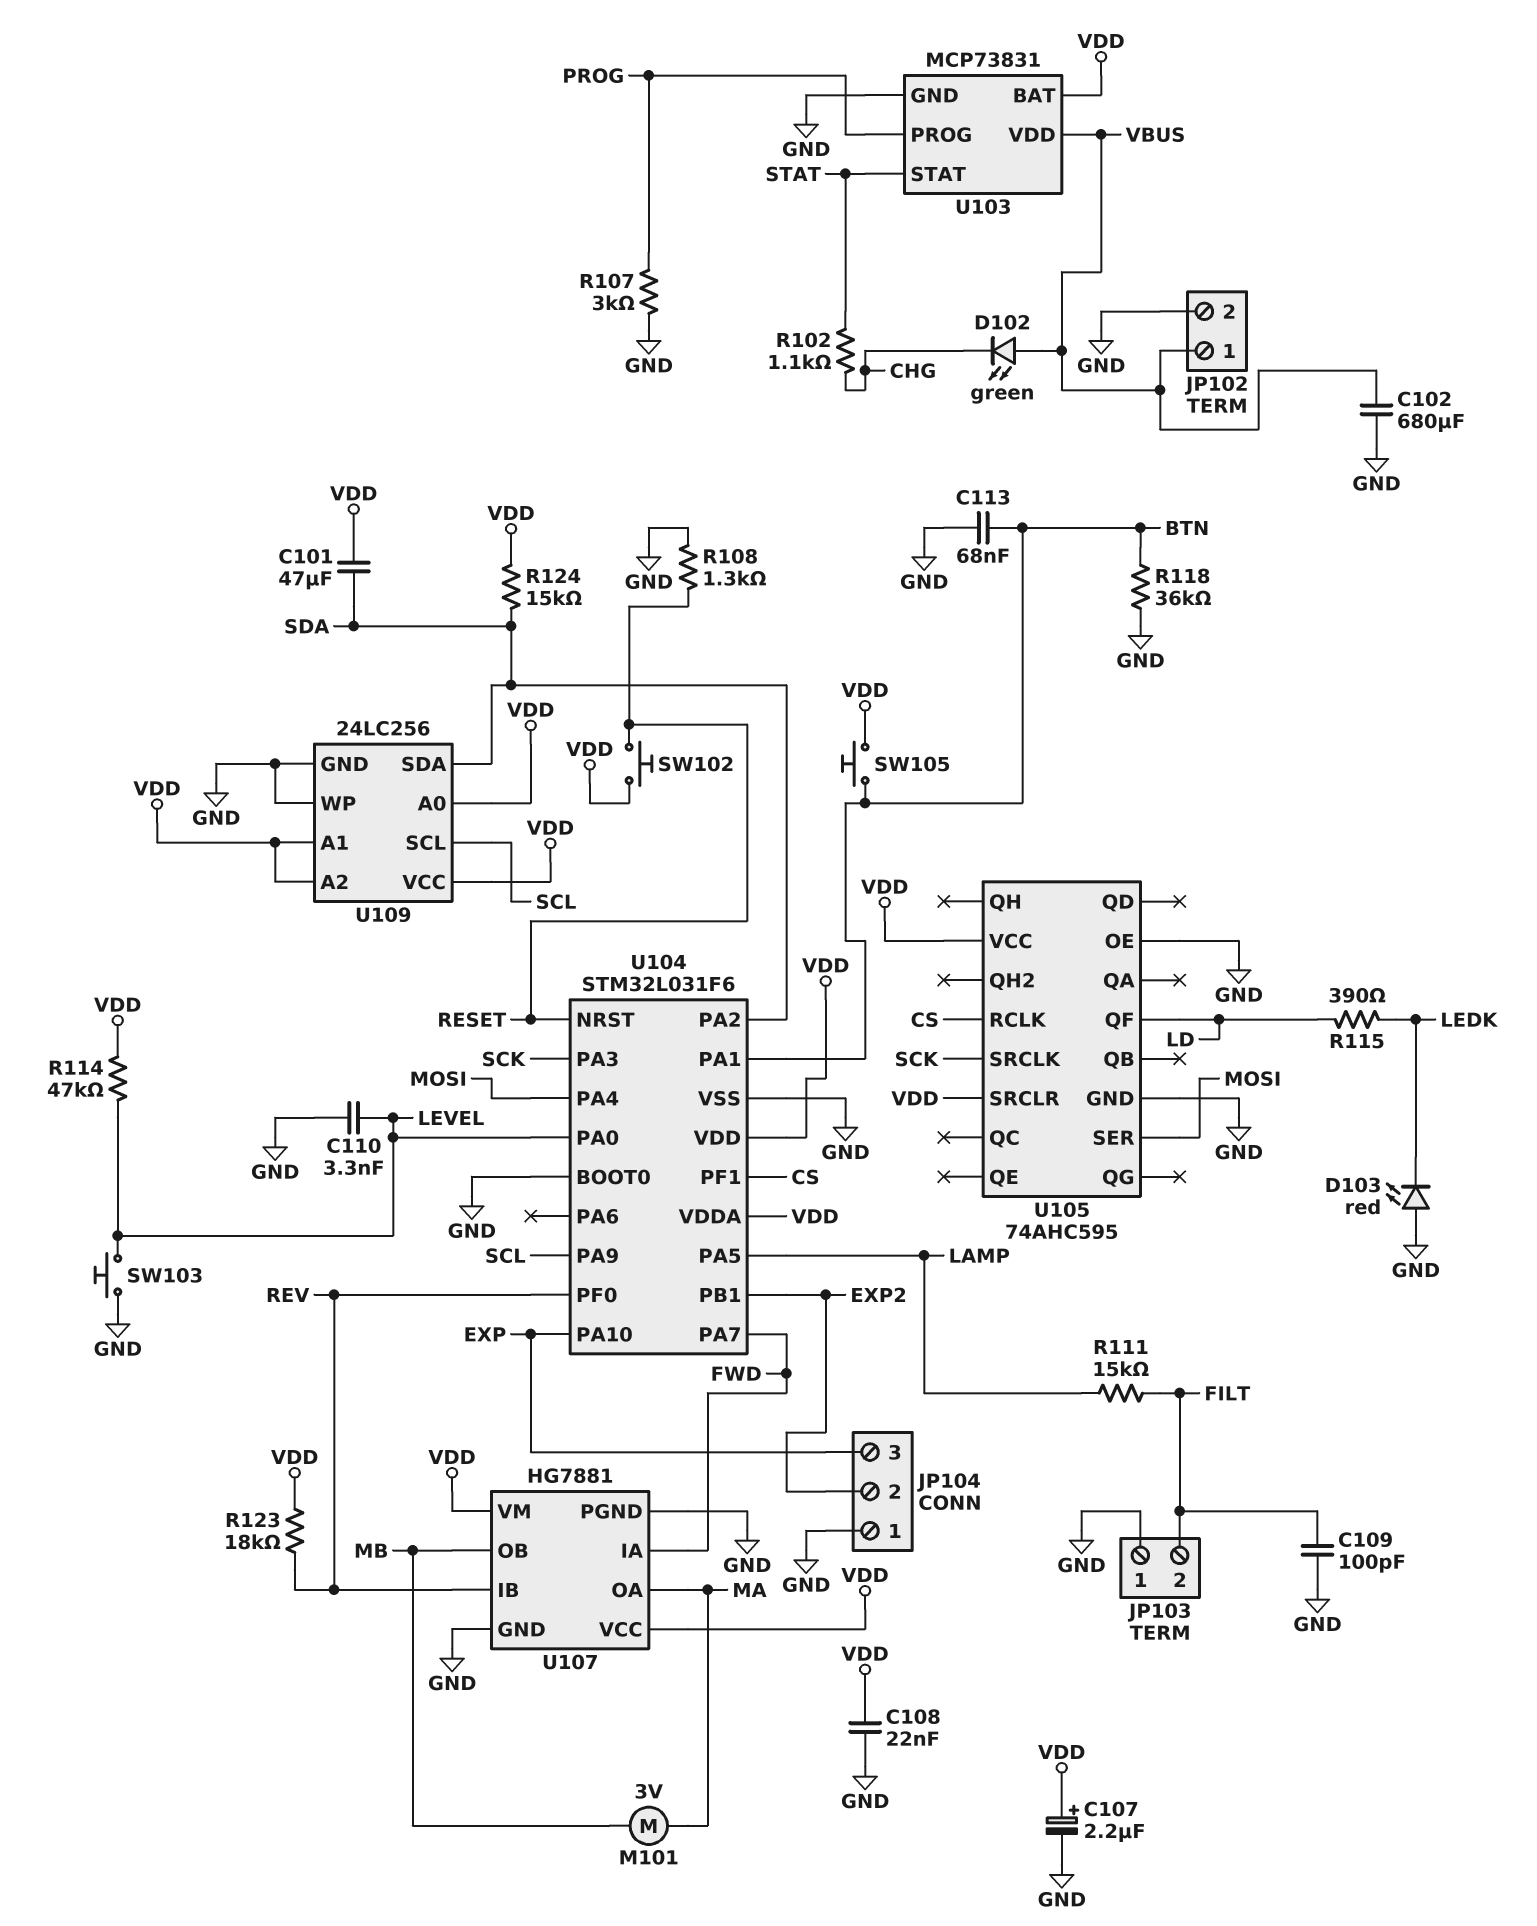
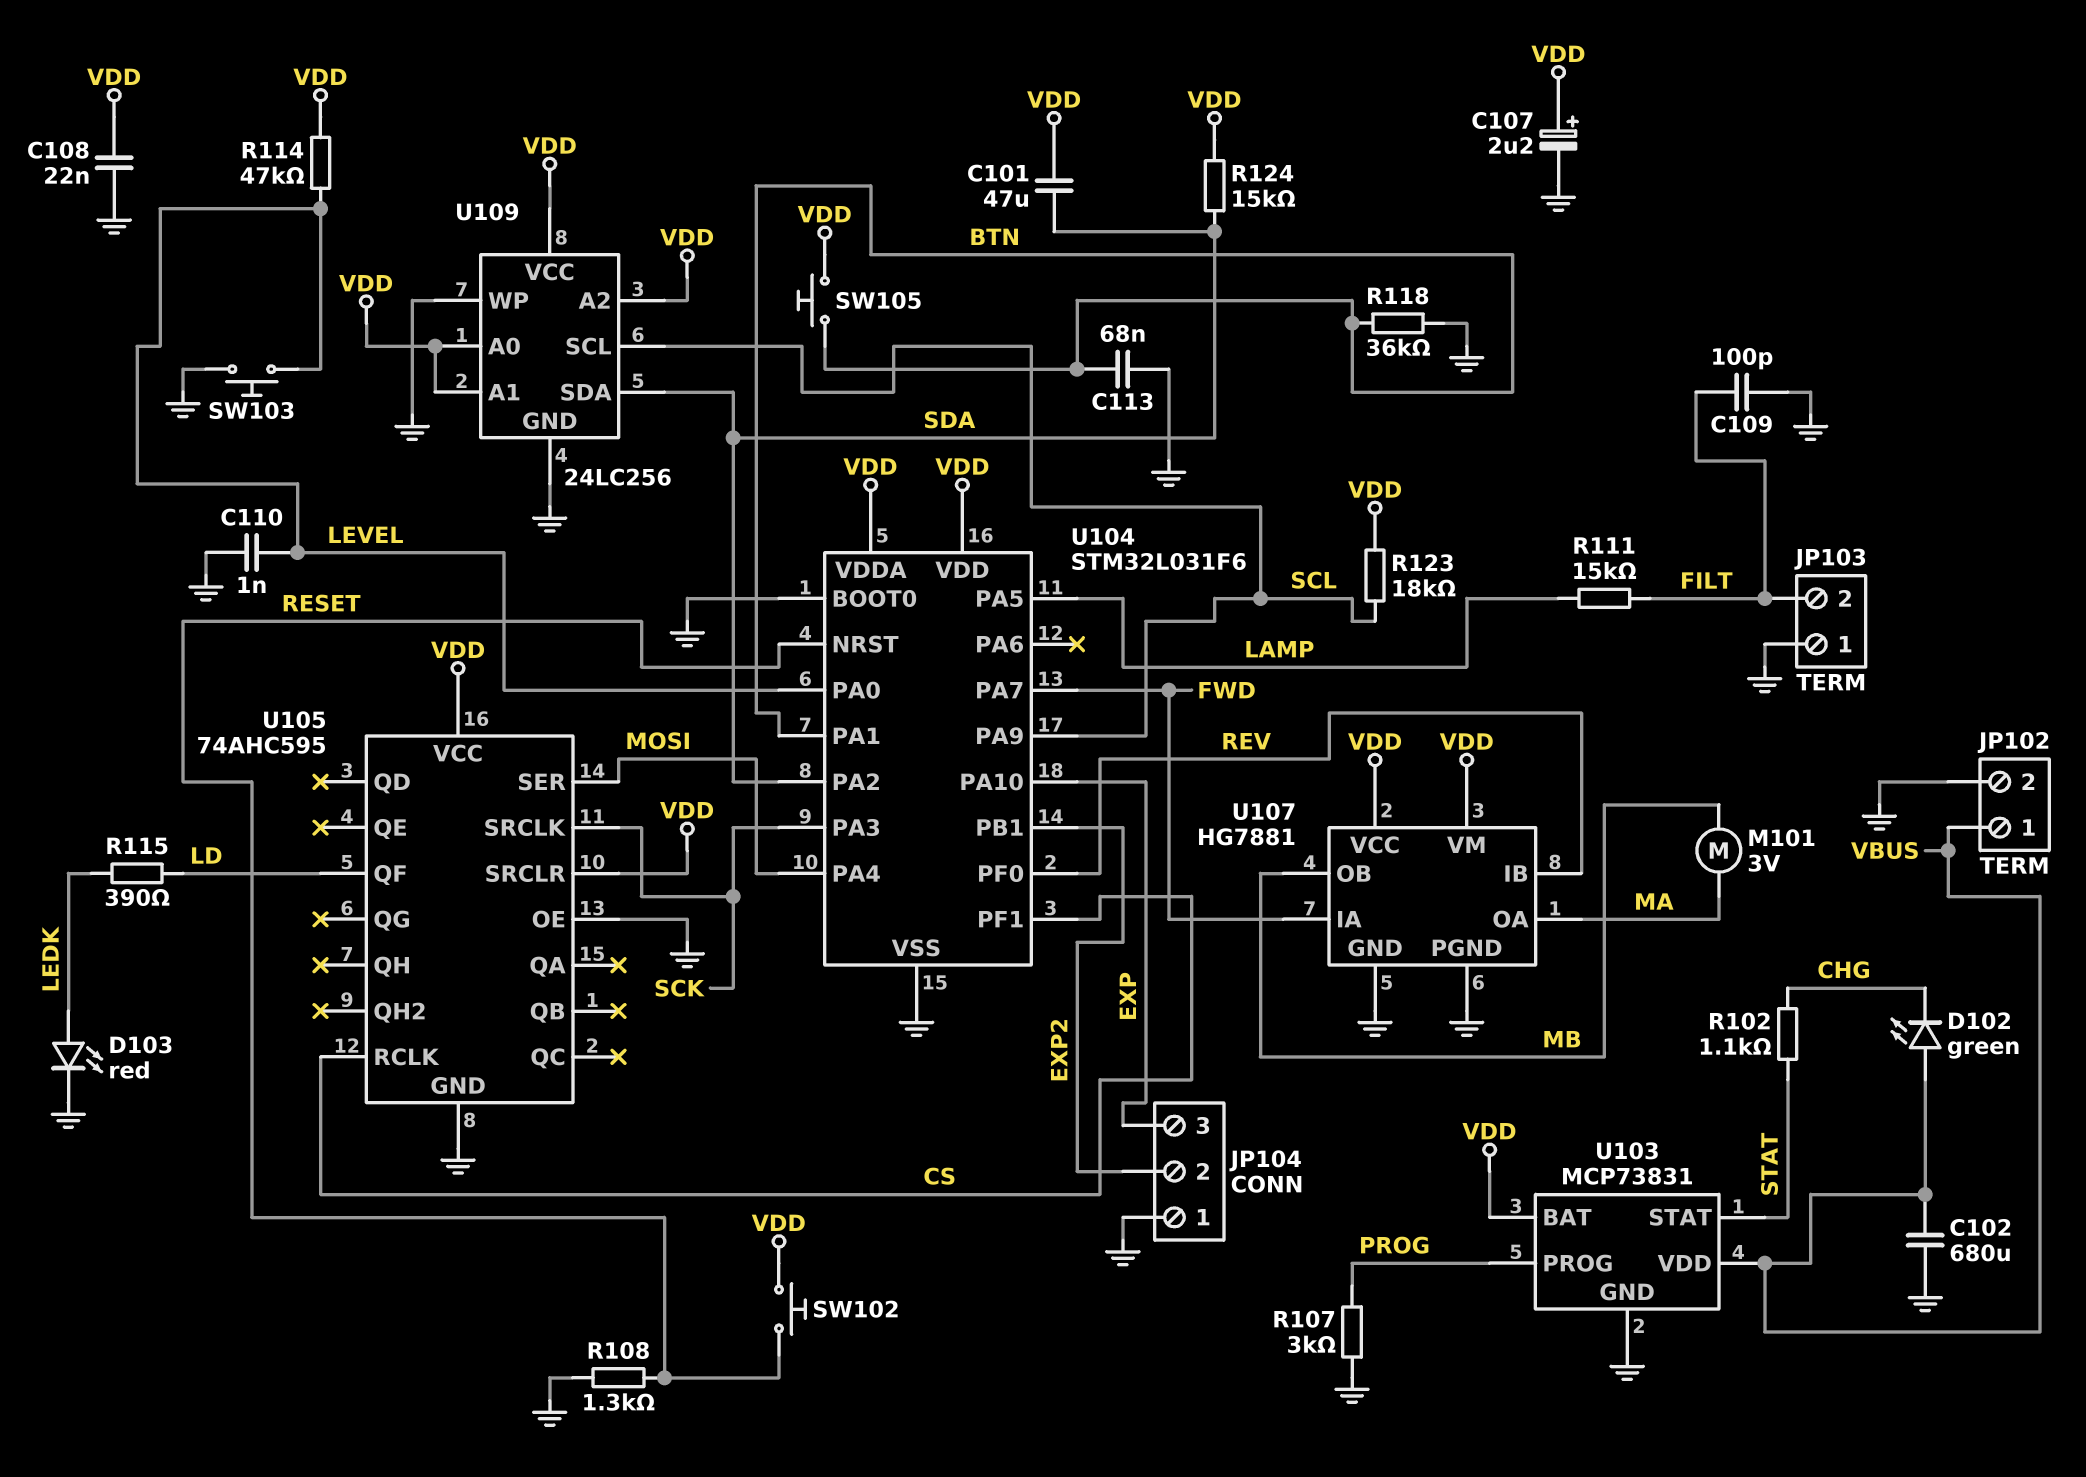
C110: 3.3nF (GND, LEVEL) -> 1nF (GND, LEVEL)
D103: LED red (A GND, K LEDK) -> LED red (A LEDK, K GND)
R123: 18k (REV, VDD) -> 18k (SCL, VDD)

